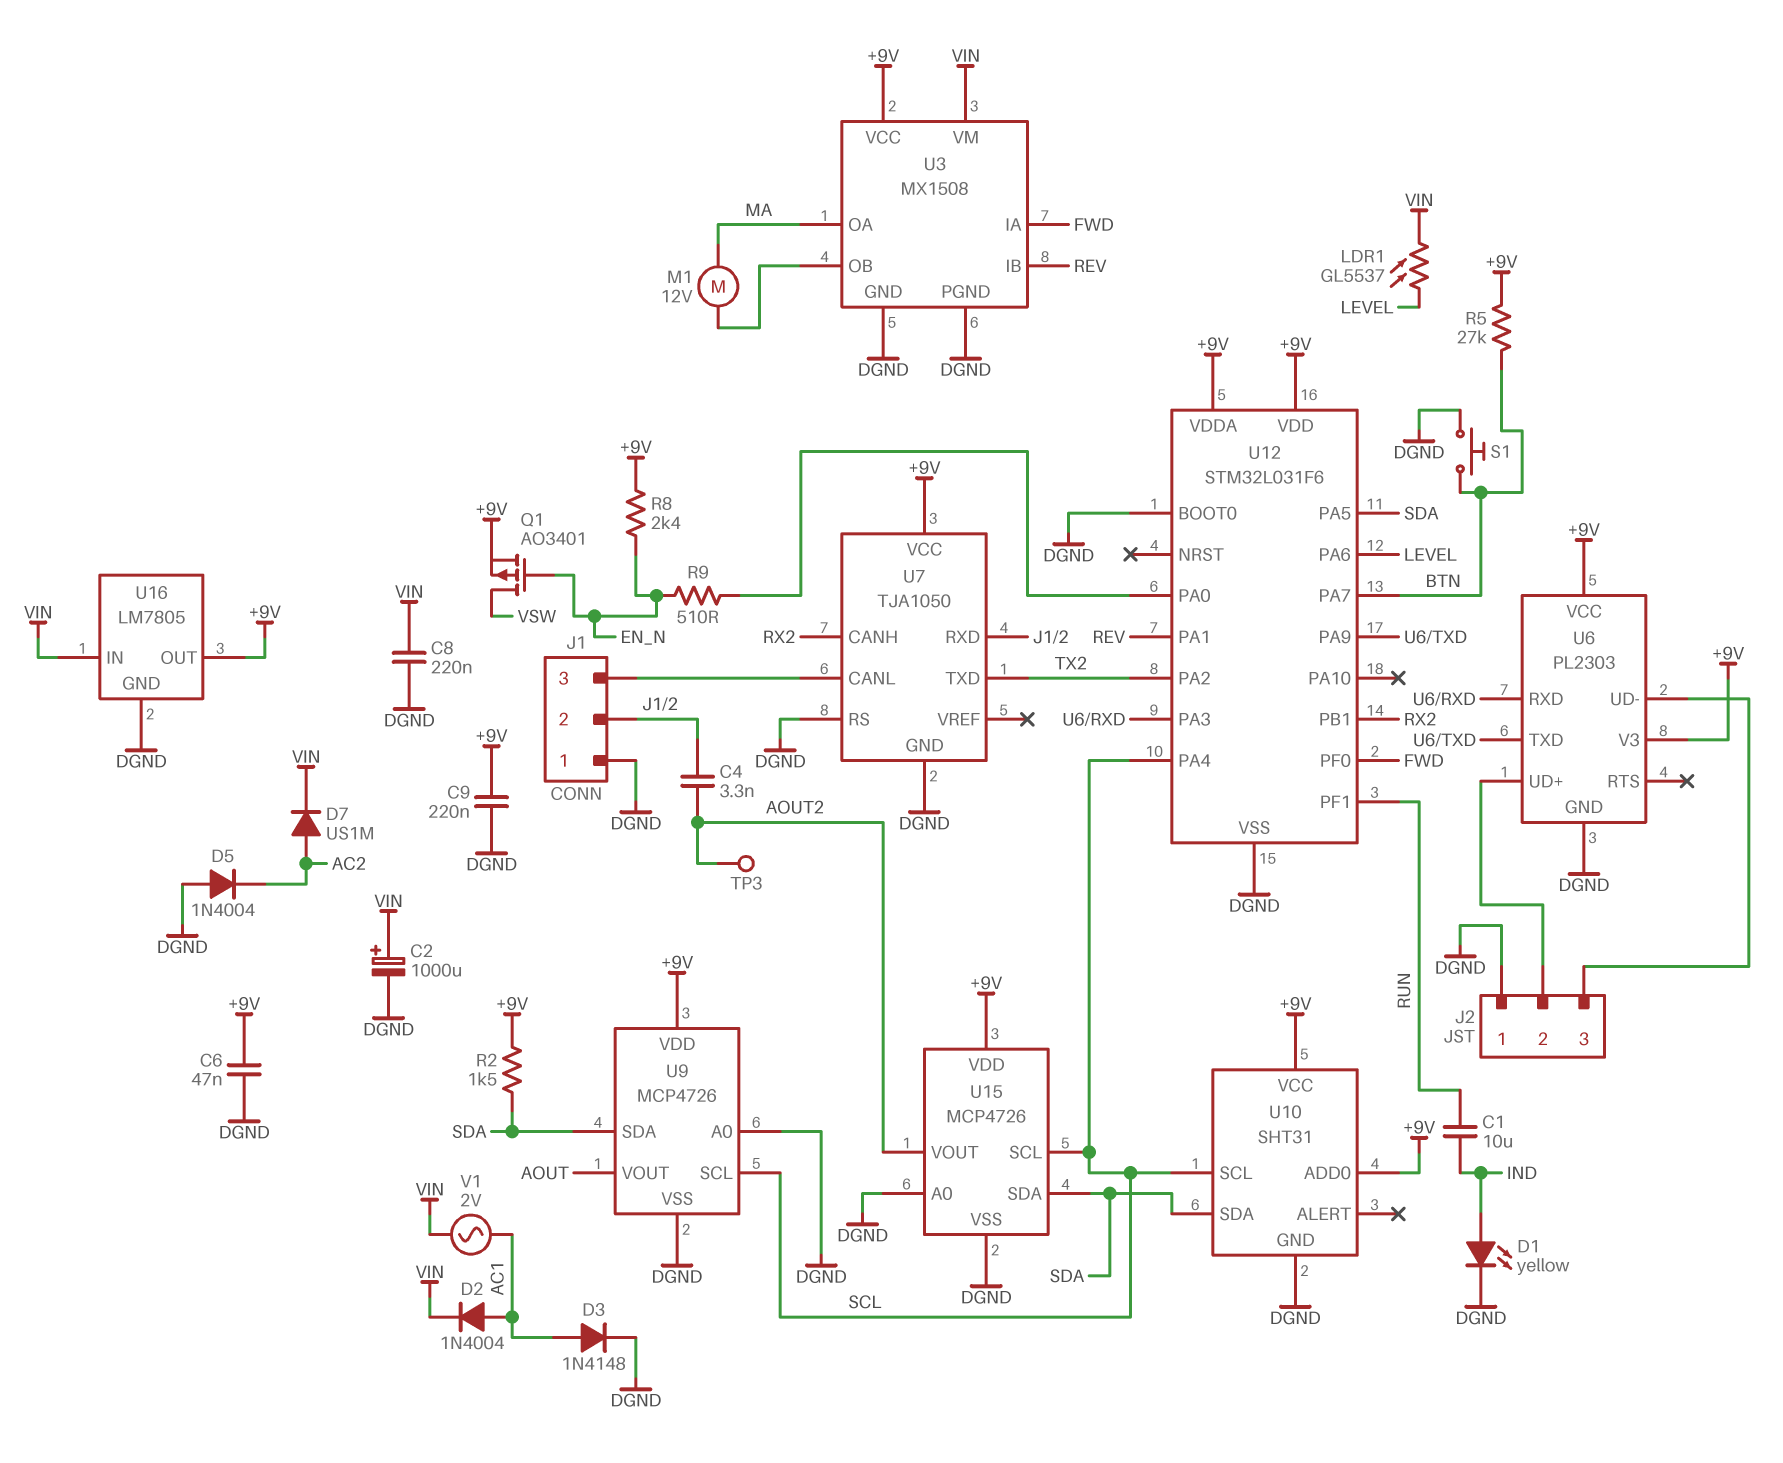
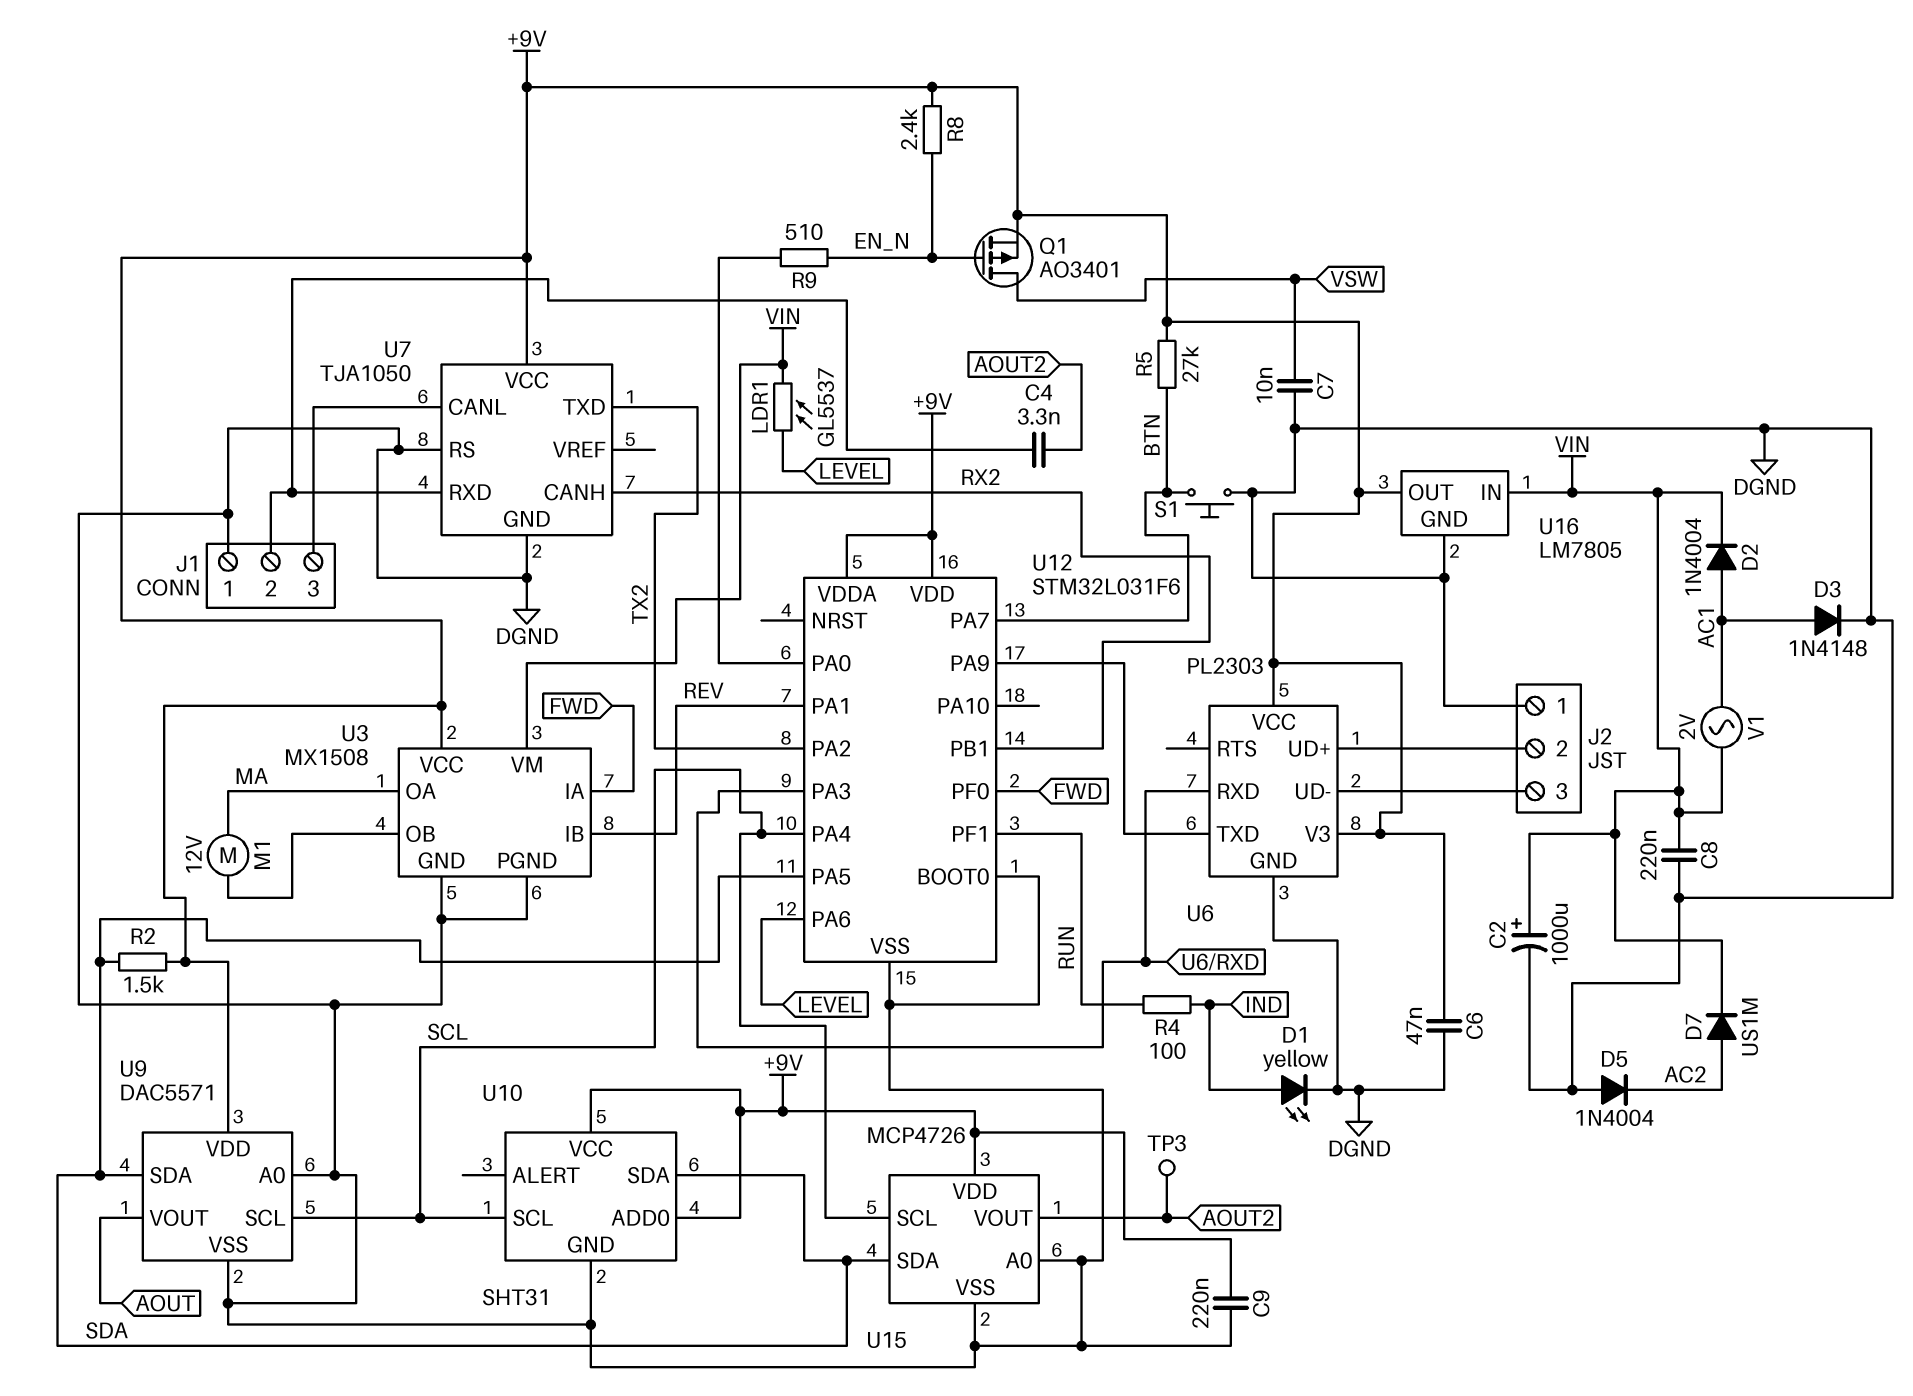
C1: 10uF (IND, RUN) -> none
C7: none -> 10nF (DGND, VSW)
R4: none -> 100 (IND, RUN)
U9: MCP4726 -> DAC5571

